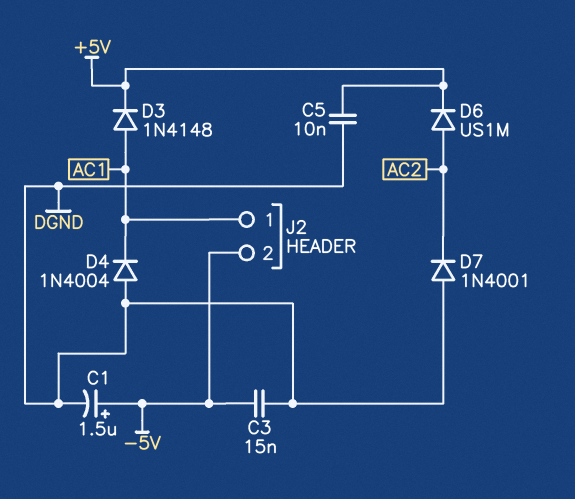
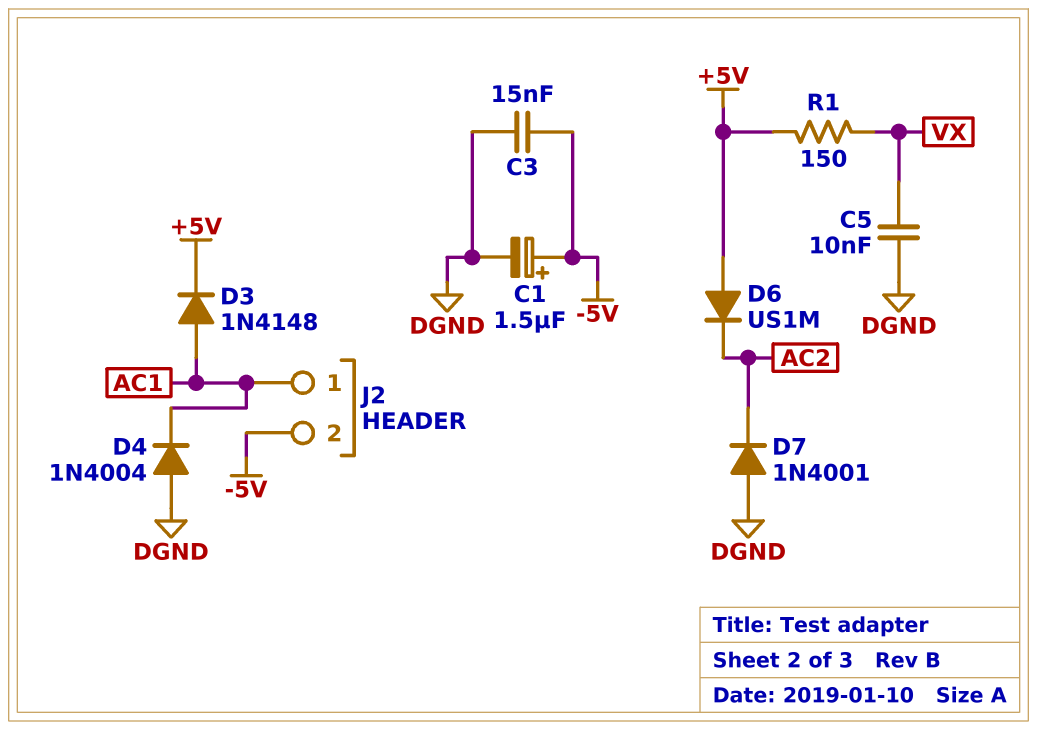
C5: 10nF (+5V, DGND) -> 10nF (DGND, VX)
D6: diode US1M (A AC2, K +5V) -> diode US1M (A +5V, K AC2)
R1: none -> 150 (+5V, VX)

